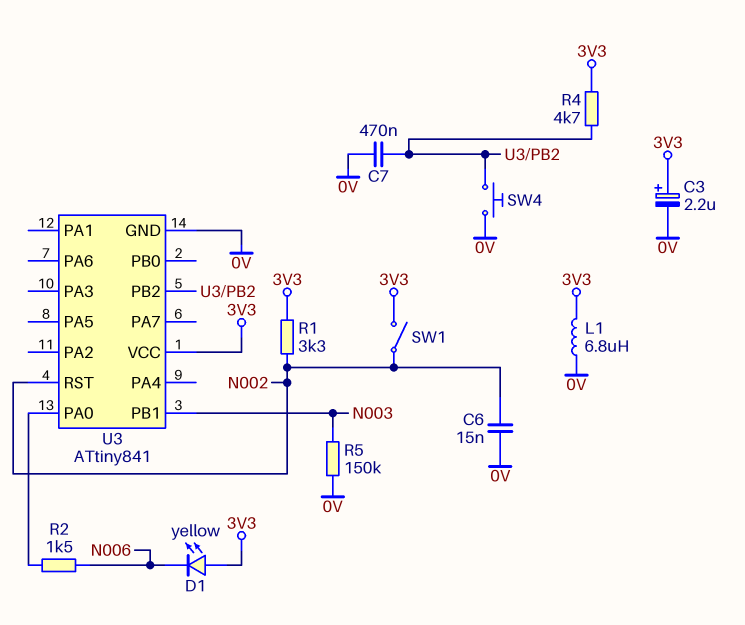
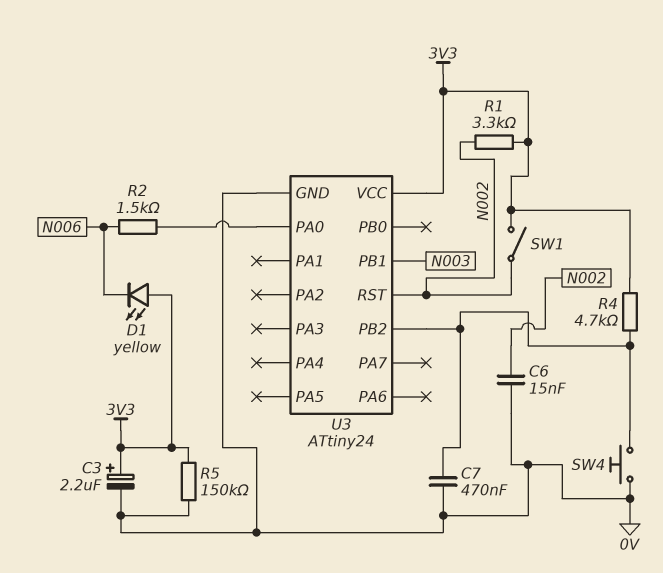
L1: 6.8uH (0V, 3V3) -> none
R5: 150k (0V, N003) -> 150k (0V, 3V3)
U3: ATtiny841 -> ATtiny24

